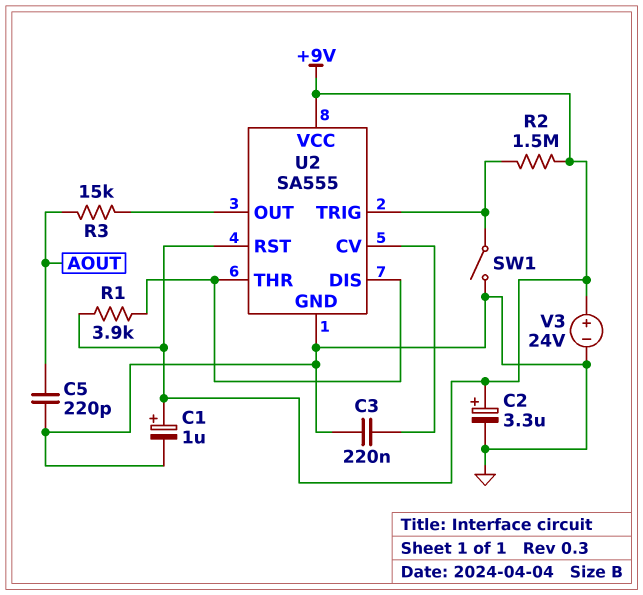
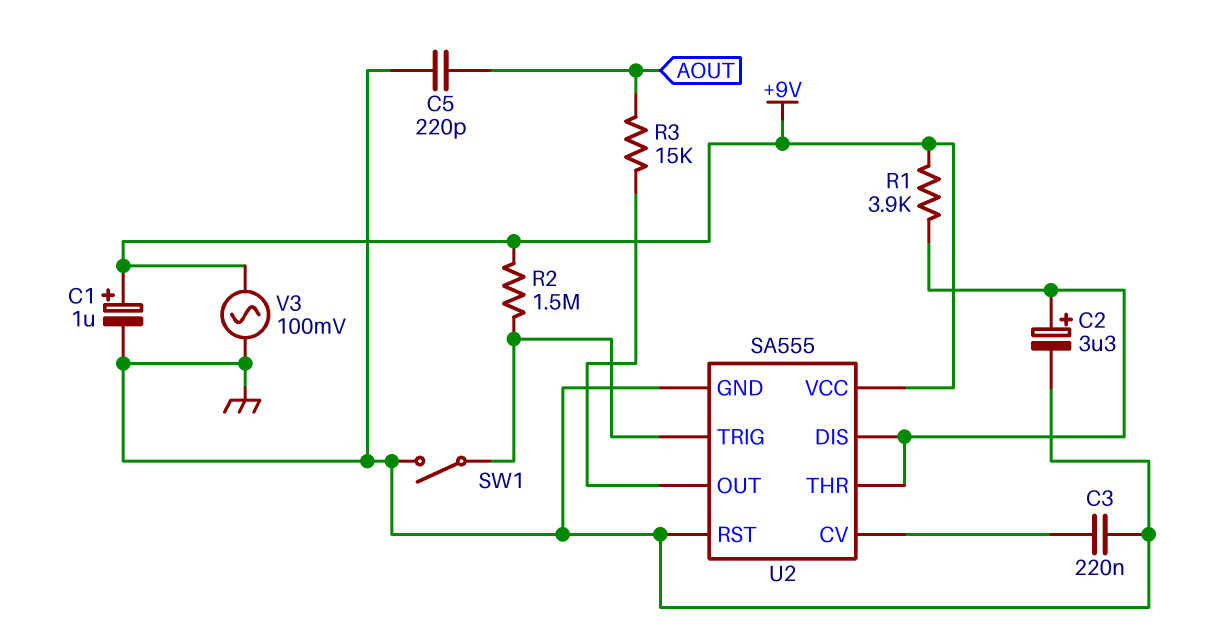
C2: 3.3uF (plus +9V, minus GND) -> 3.3uF (plus U2/DIS, minus GND)
U2 pin RST: +9V -> GND
V3: 24V (plus +9V, minus GND) -> AC 100mV (+9V, GND)

